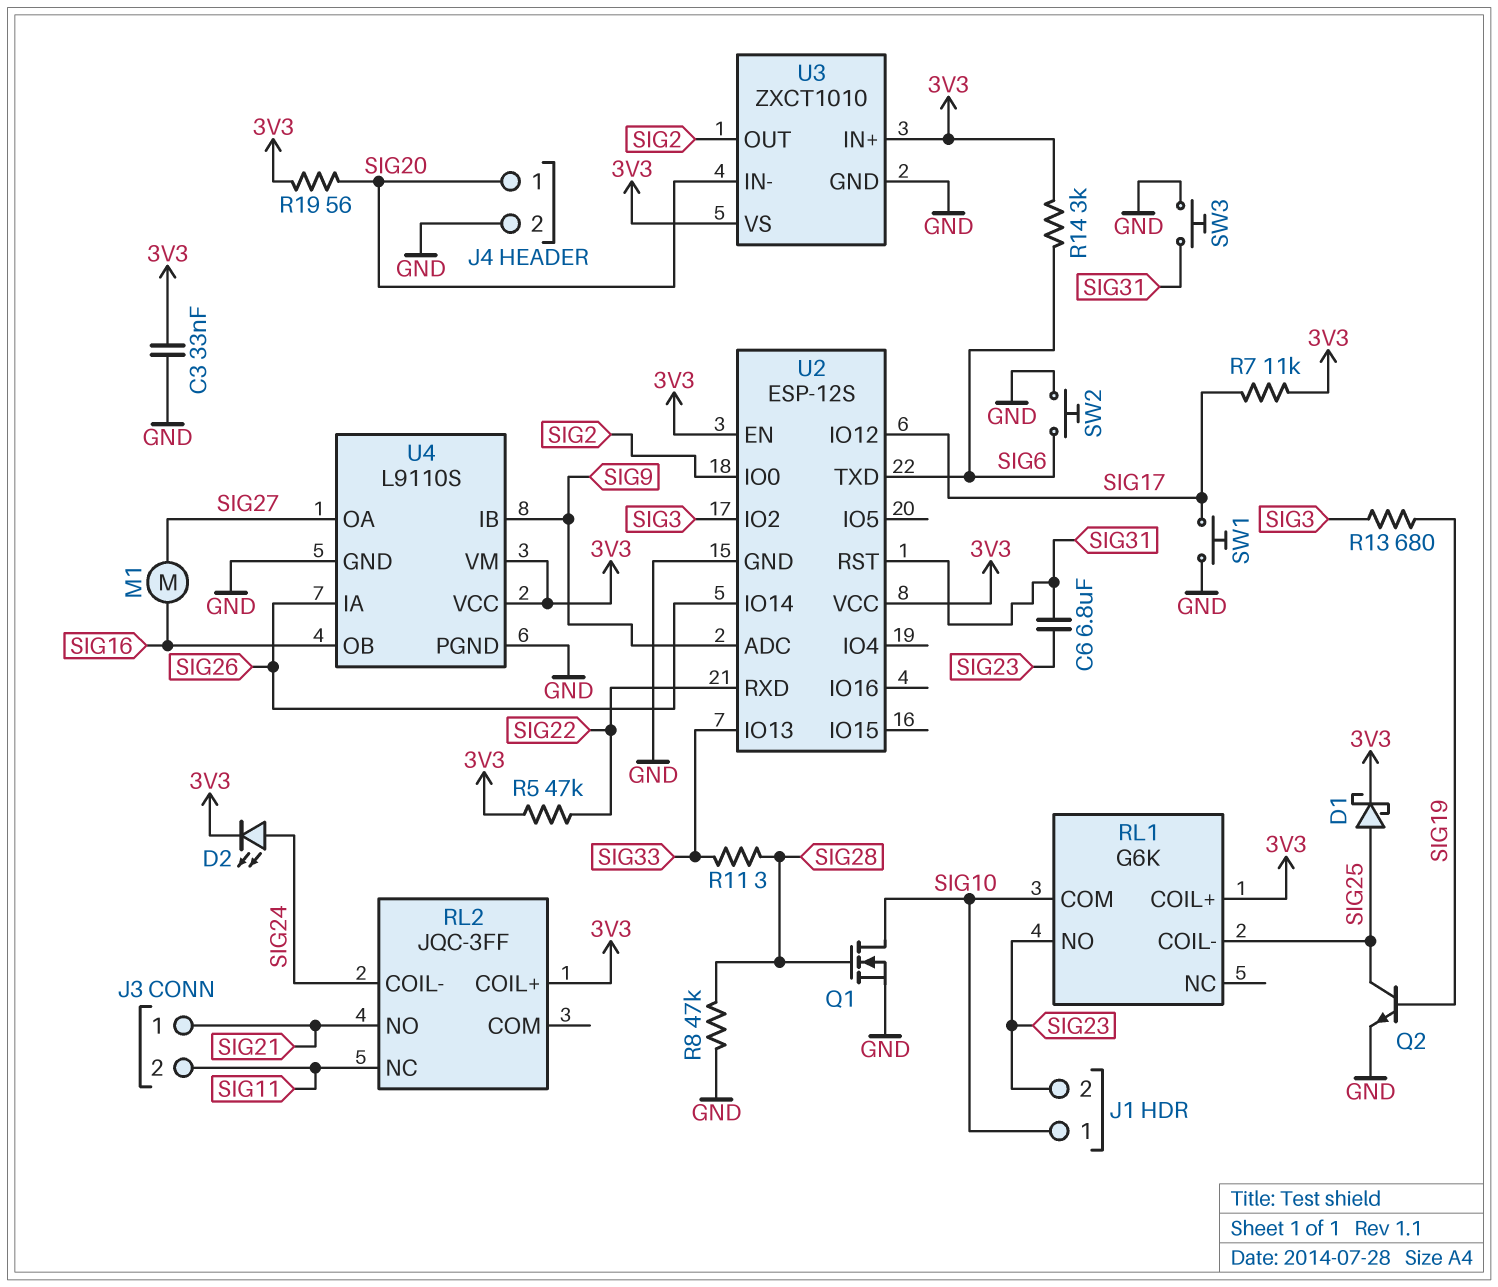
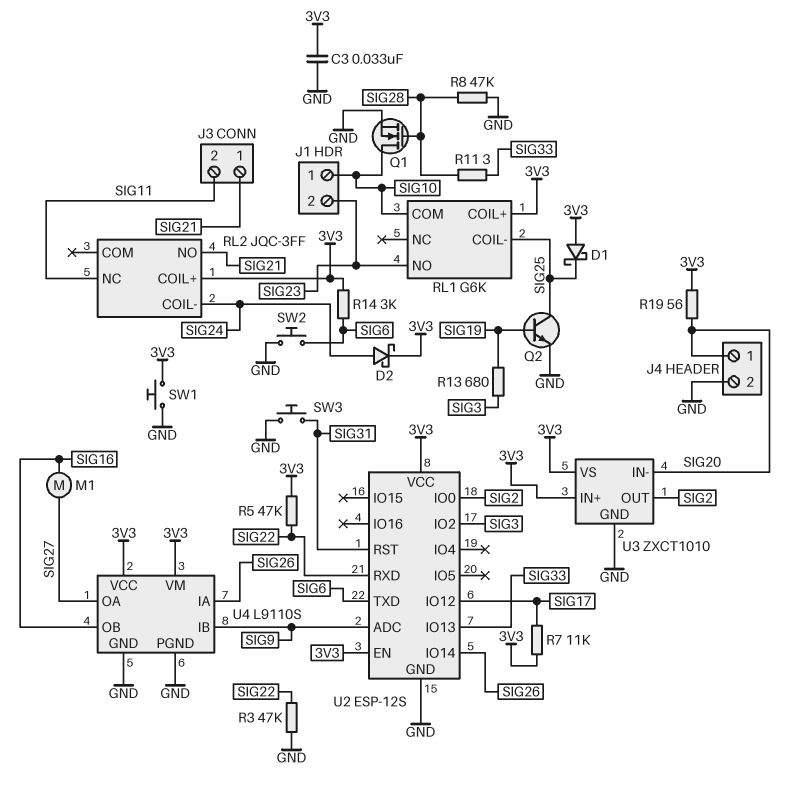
C6: 6.8uF (SIG23, SIG31) -> none
D1: schottky (A SIG25, K 3V3) -> schottky (A 3V3, K SIG25)
D2: LED (A SIG24, K 3V3) -> schottky (A SIG24, K 3V3)
R3: none -> 47k (GND, SIG22)
SW1: button (GND, SIG17) -> button (3V3, GND)

